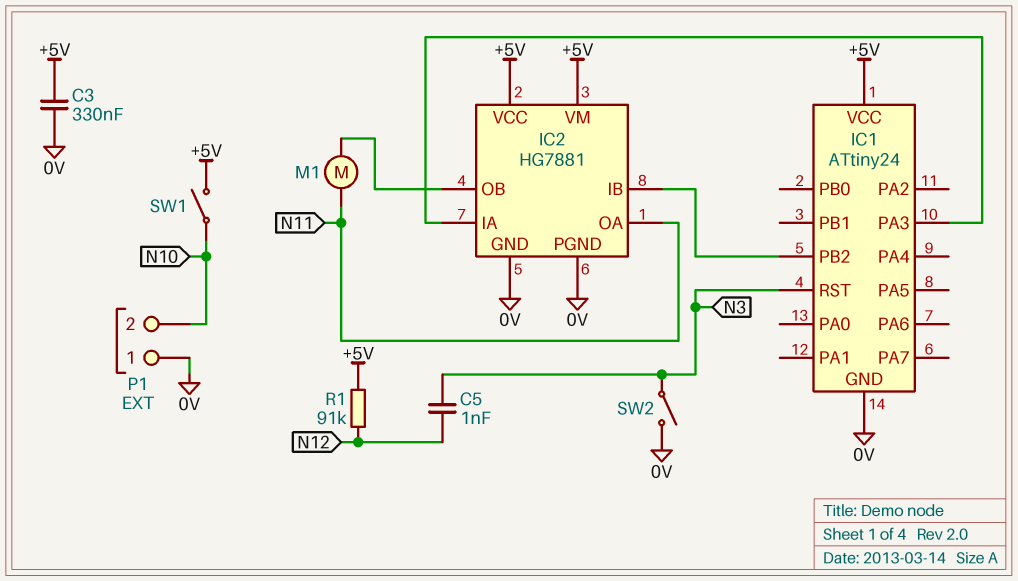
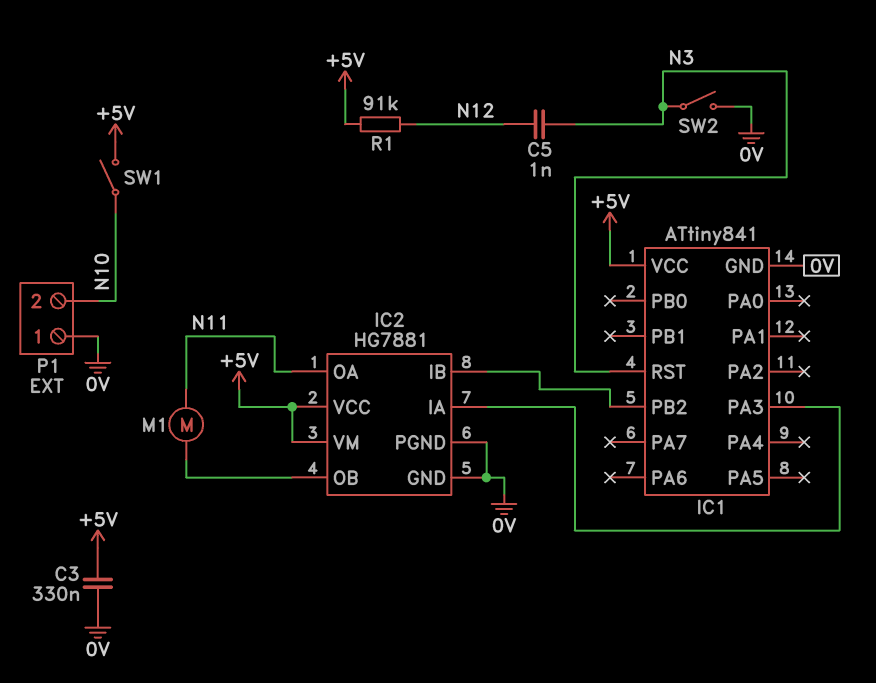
IC1: ATtiny24 -> ATtiny841

